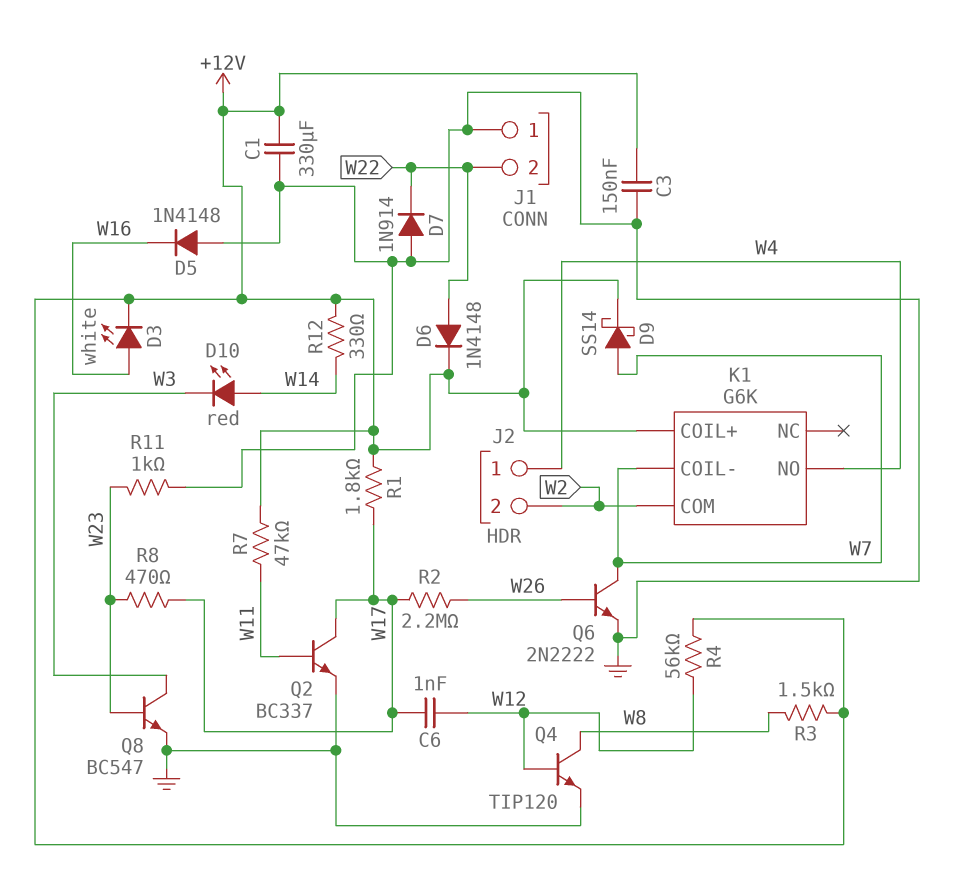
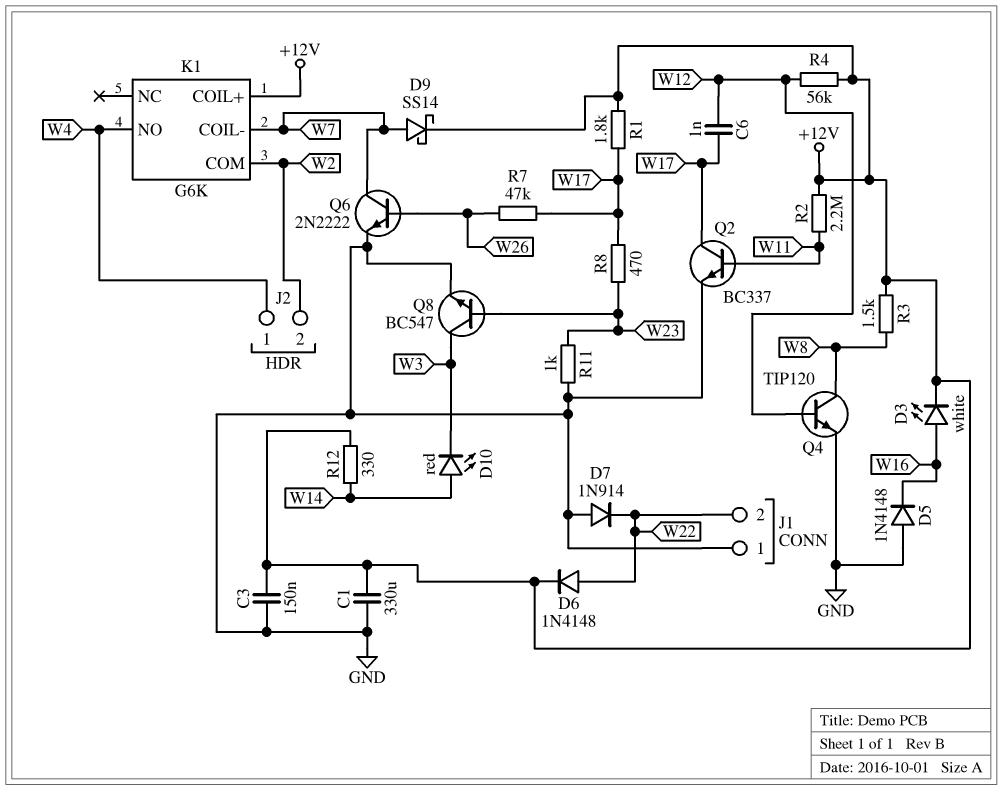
R2: 2.2M (W17, W26) -> 2.2M (+12V, W11)
R7: 47k (+12V, W11) -> 47k (W17, W26)

